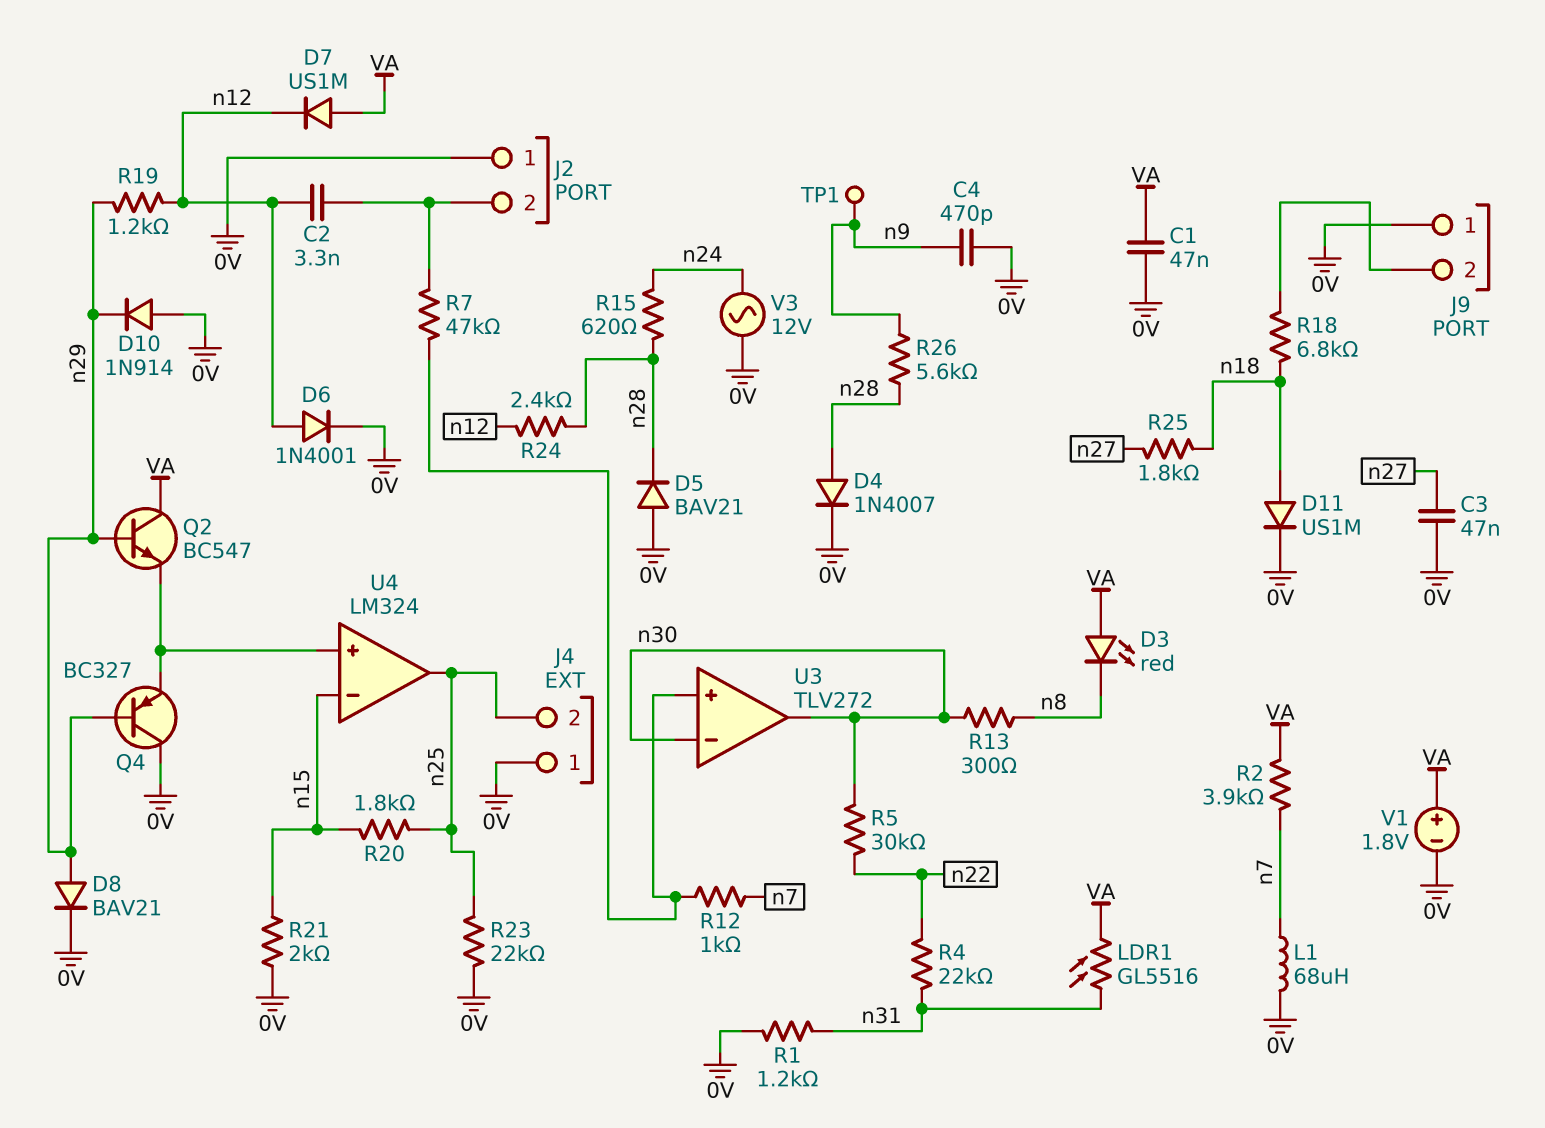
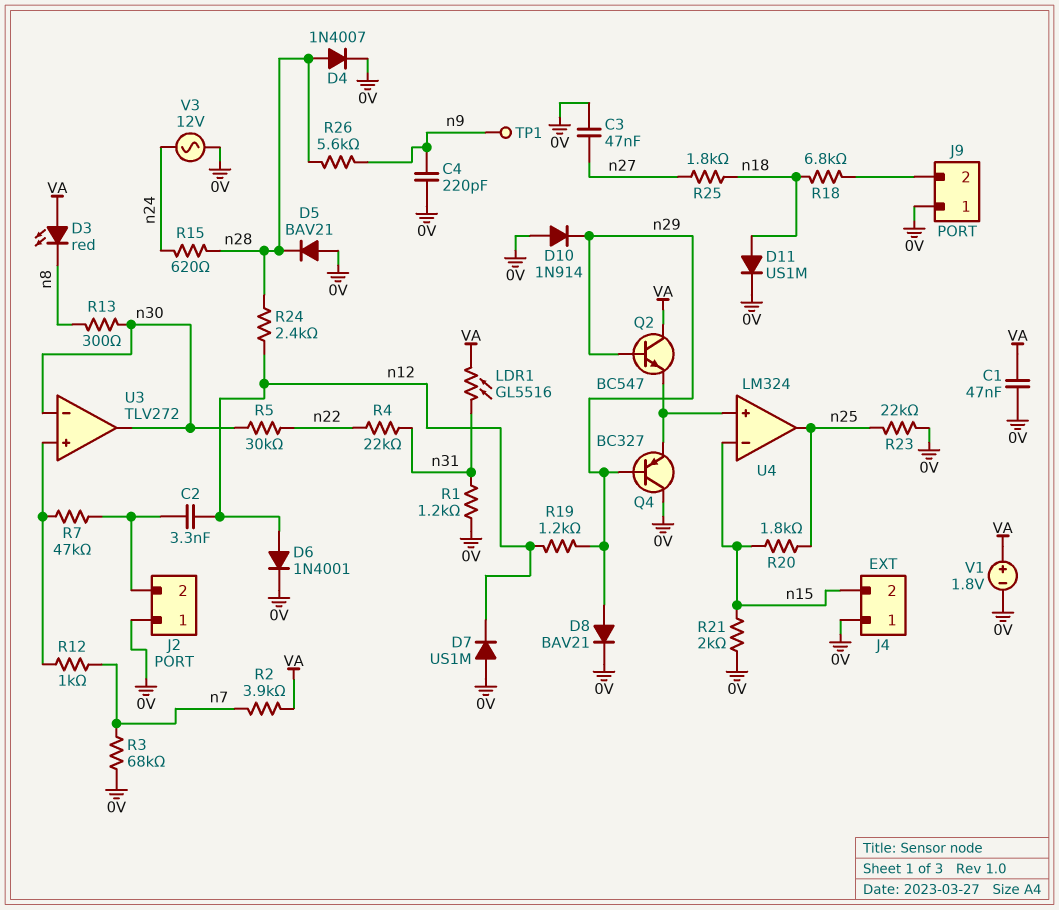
C4: 470pF (0V, n9) -> 220pF (0V, n9)
D7: diode US1M (A VA, K n12) -> diode US1M (A 0V, K n12)
J4 pin 2: n25 -> n15
L1: 68uH (0V, n7) -> none
R3: none -> 68k (0V, n7)

